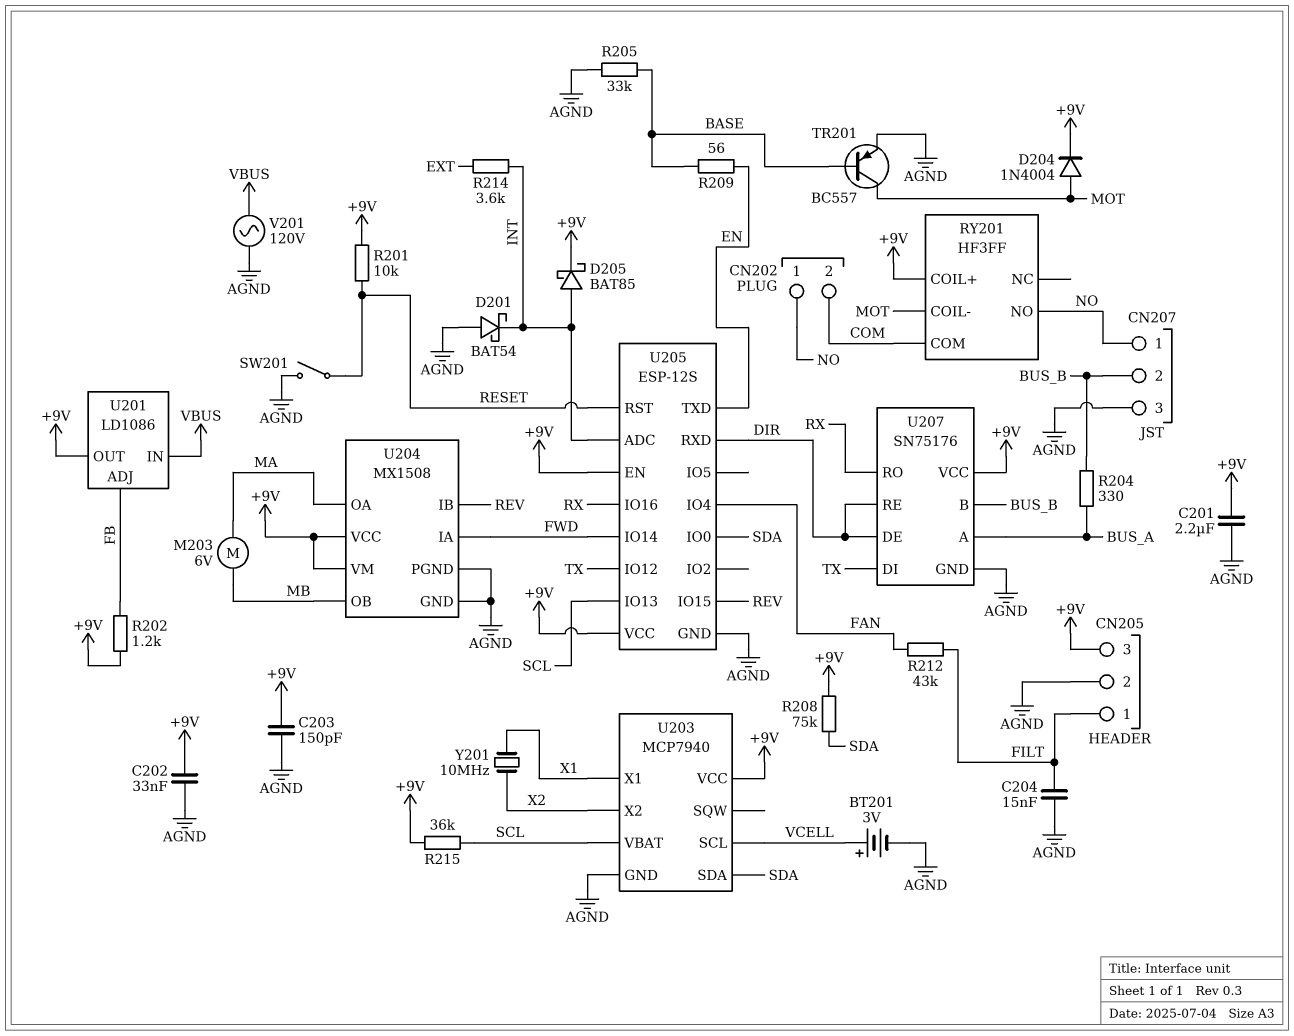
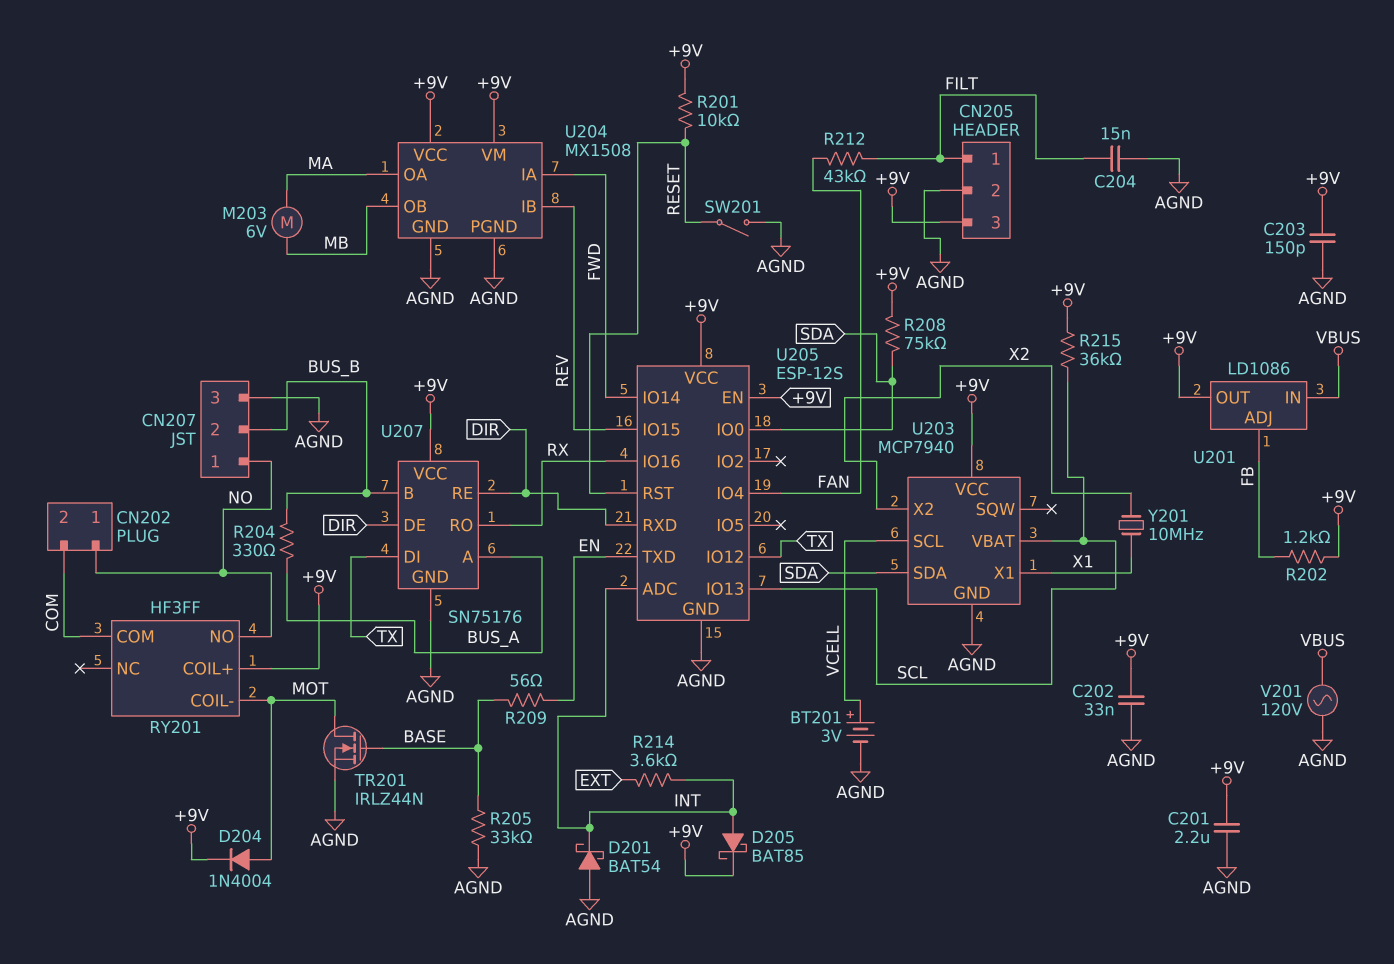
TR201: PNP BC557 (B BASE, C MOT, E AGND) -> NMOS IRLZ44N (G BASE, D MOT, S AGND)

